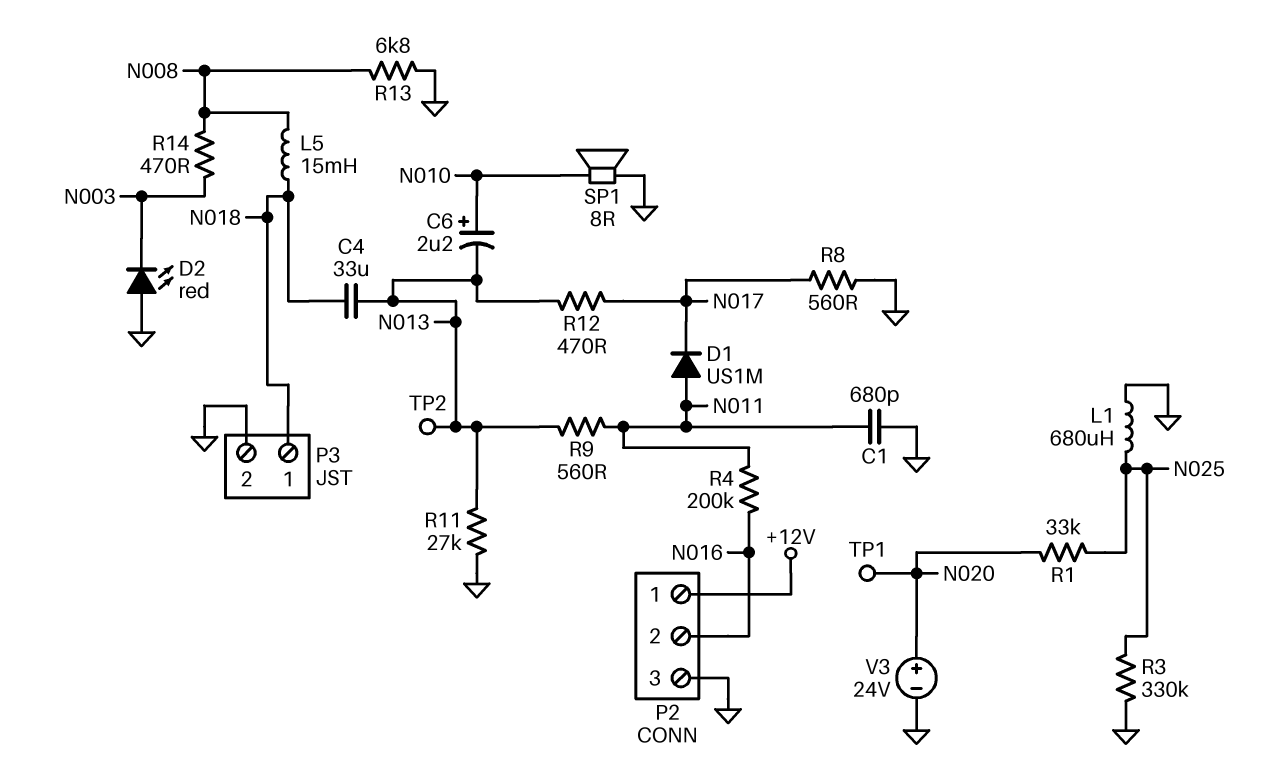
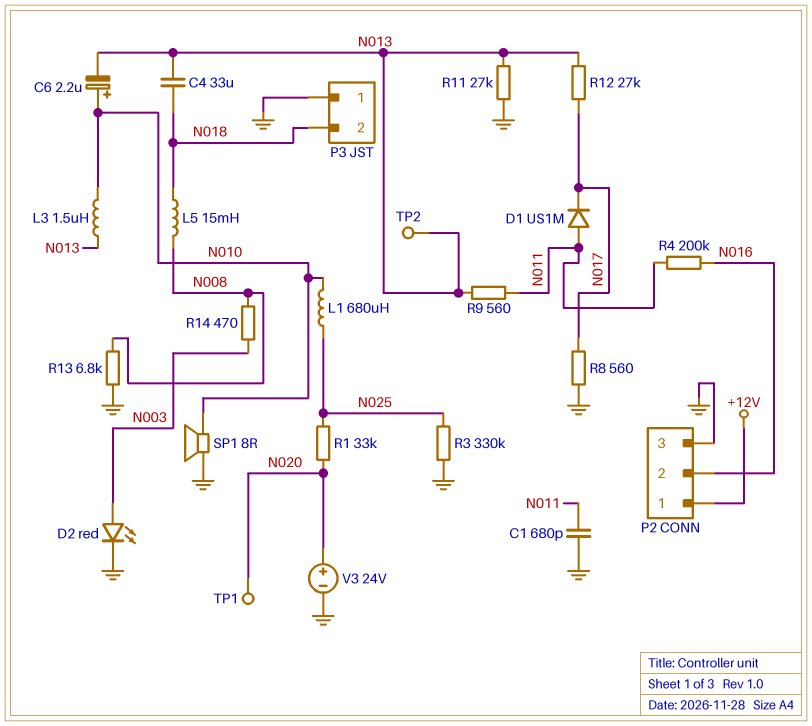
D2: LED red (A GND, K N003) -> LED red (A N003, K GND)
L1: 680uH (GND, N025) -> 680uH (N010, N025)
L3: none -> 1.5uH (N010, N013)
P3 pin 1: N018 -> GND
P3 pin 2: GND -> N018
R12: 470 (N013, N017) -> 27k (N013, N017)

